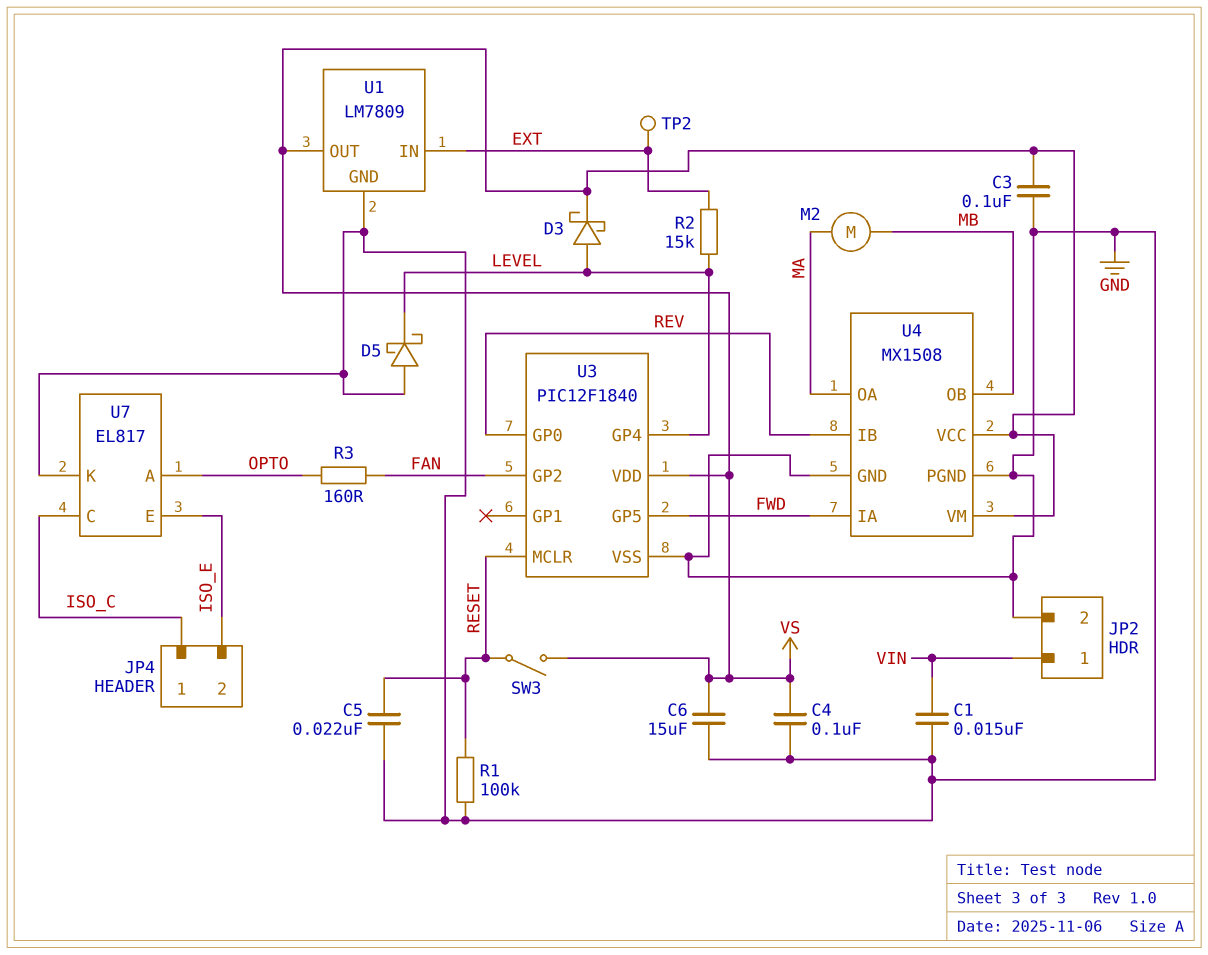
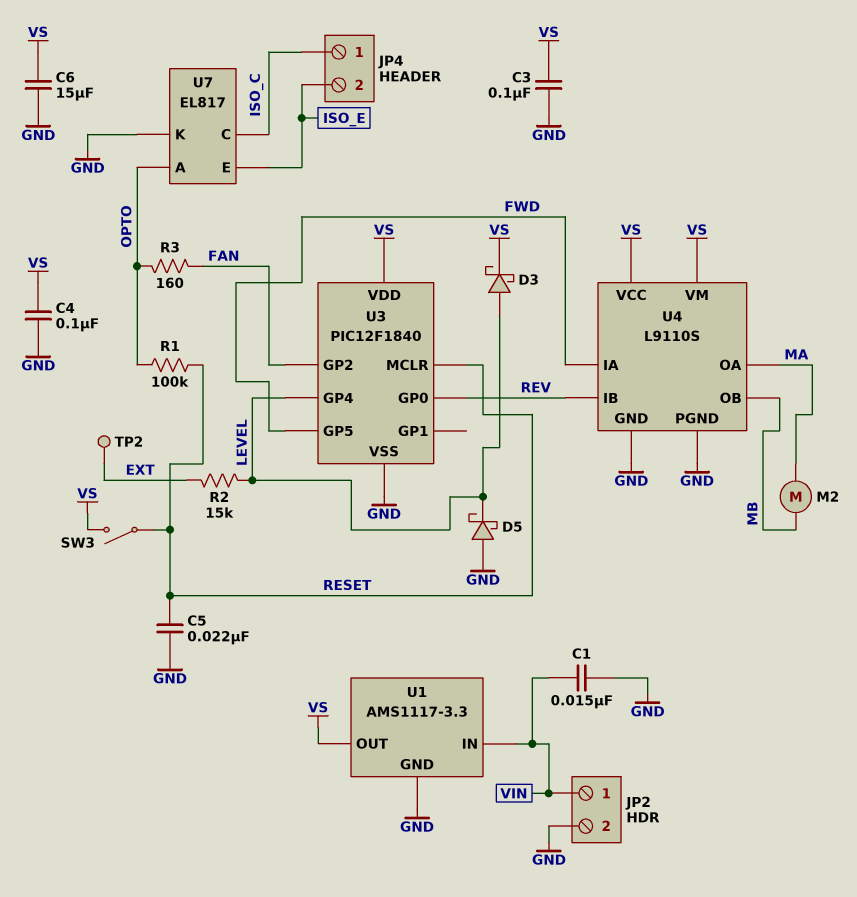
R1: 100k (GND, RESET) -> 100k (OPTO, RESET)
U1: LM7809 -> AMS1117-3.3
U1 pin IN: EXT -> VIN
U4: MX1508 -> L9110S

